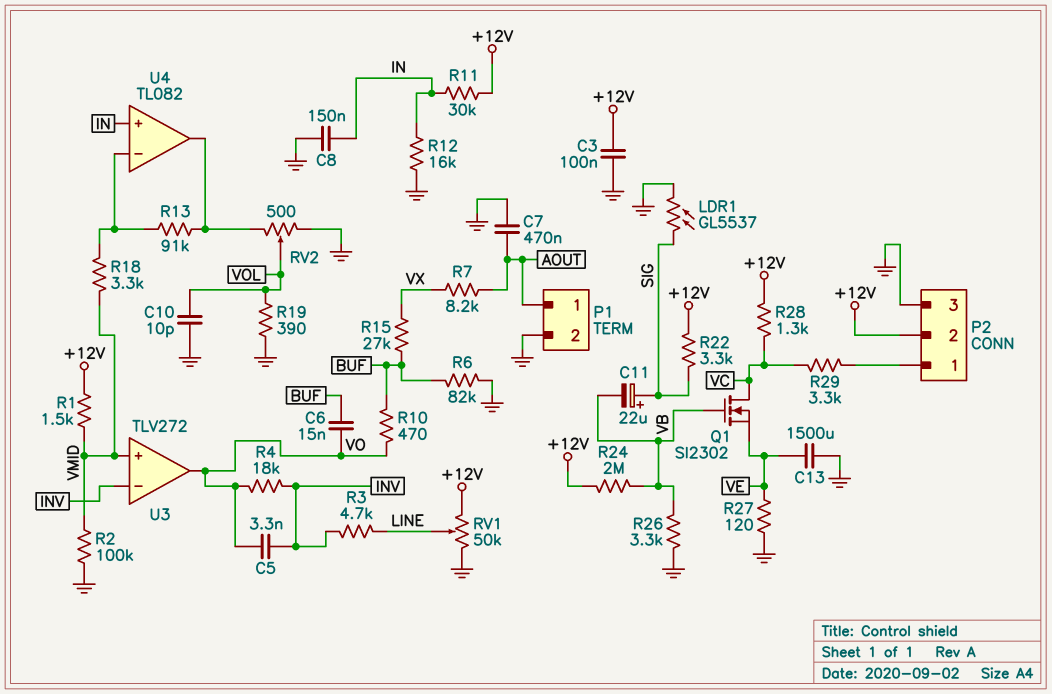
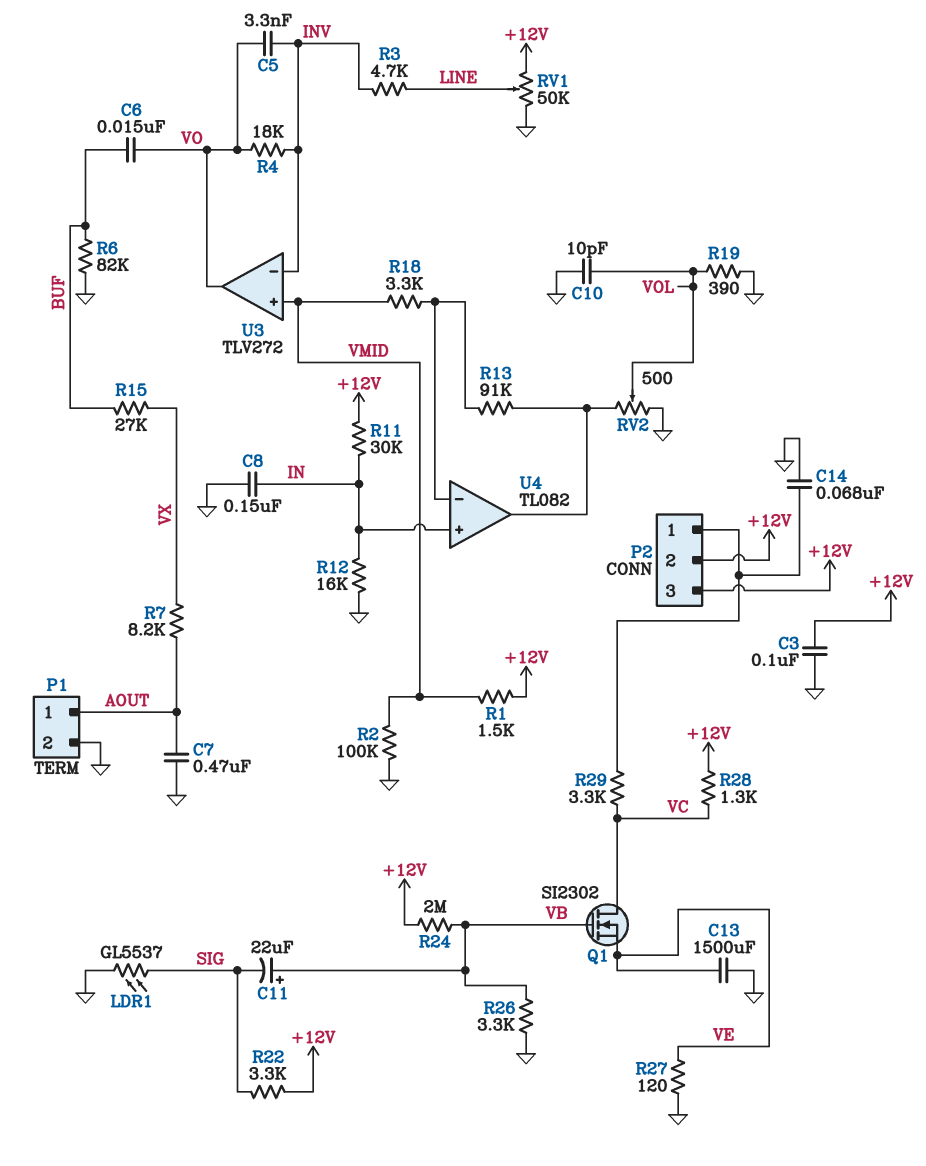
C11: 22uF (plus SIG, minus VB) -> 22uF (plus VB, minus SIG)
C14: none -> 68nF (GND, P2/1)
P2 pin 3: GND -> +12V
R10: 470 (BUF, VO) -> none

